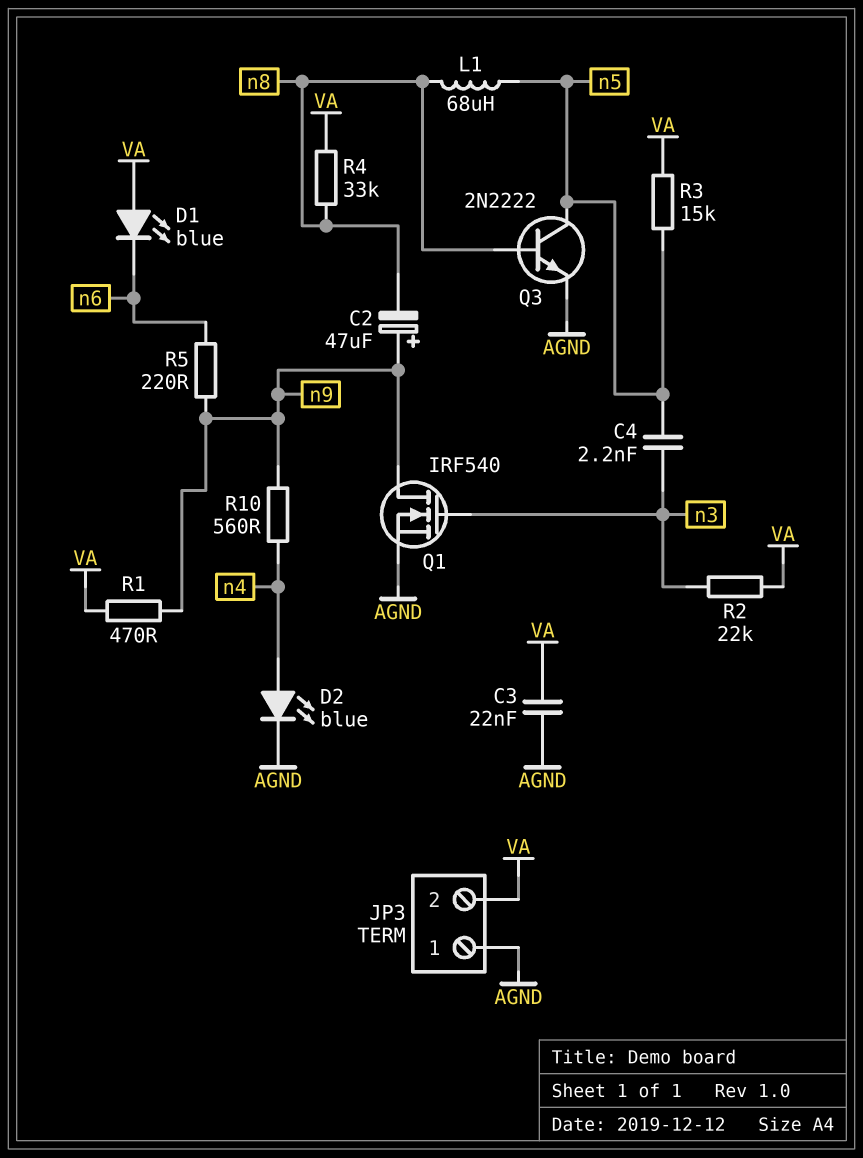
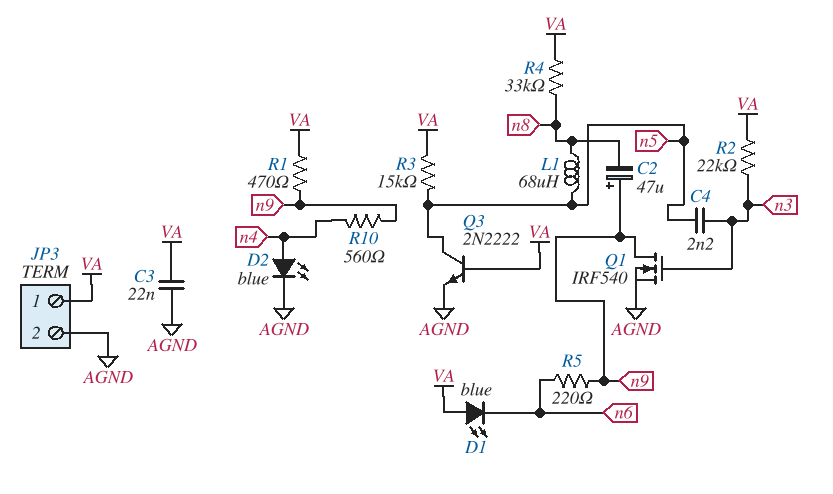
JP3 pin 1: AGND -> VA
JP3 pin 2: VA -> AGND
Q3: NPN 2N2222 (B n8, C n5, E AGND) -> NPN 2N2222 (B VA, C n5, E AGND)

